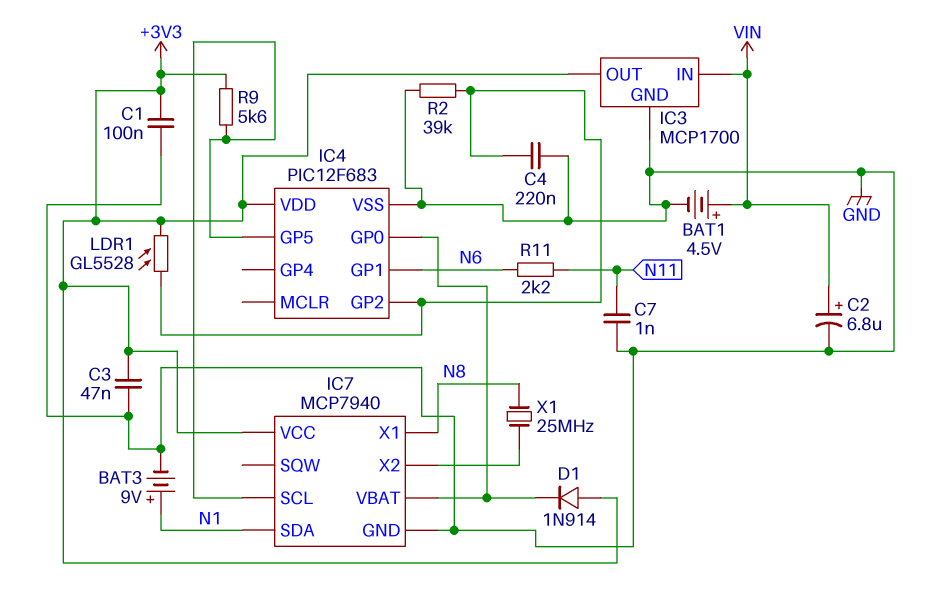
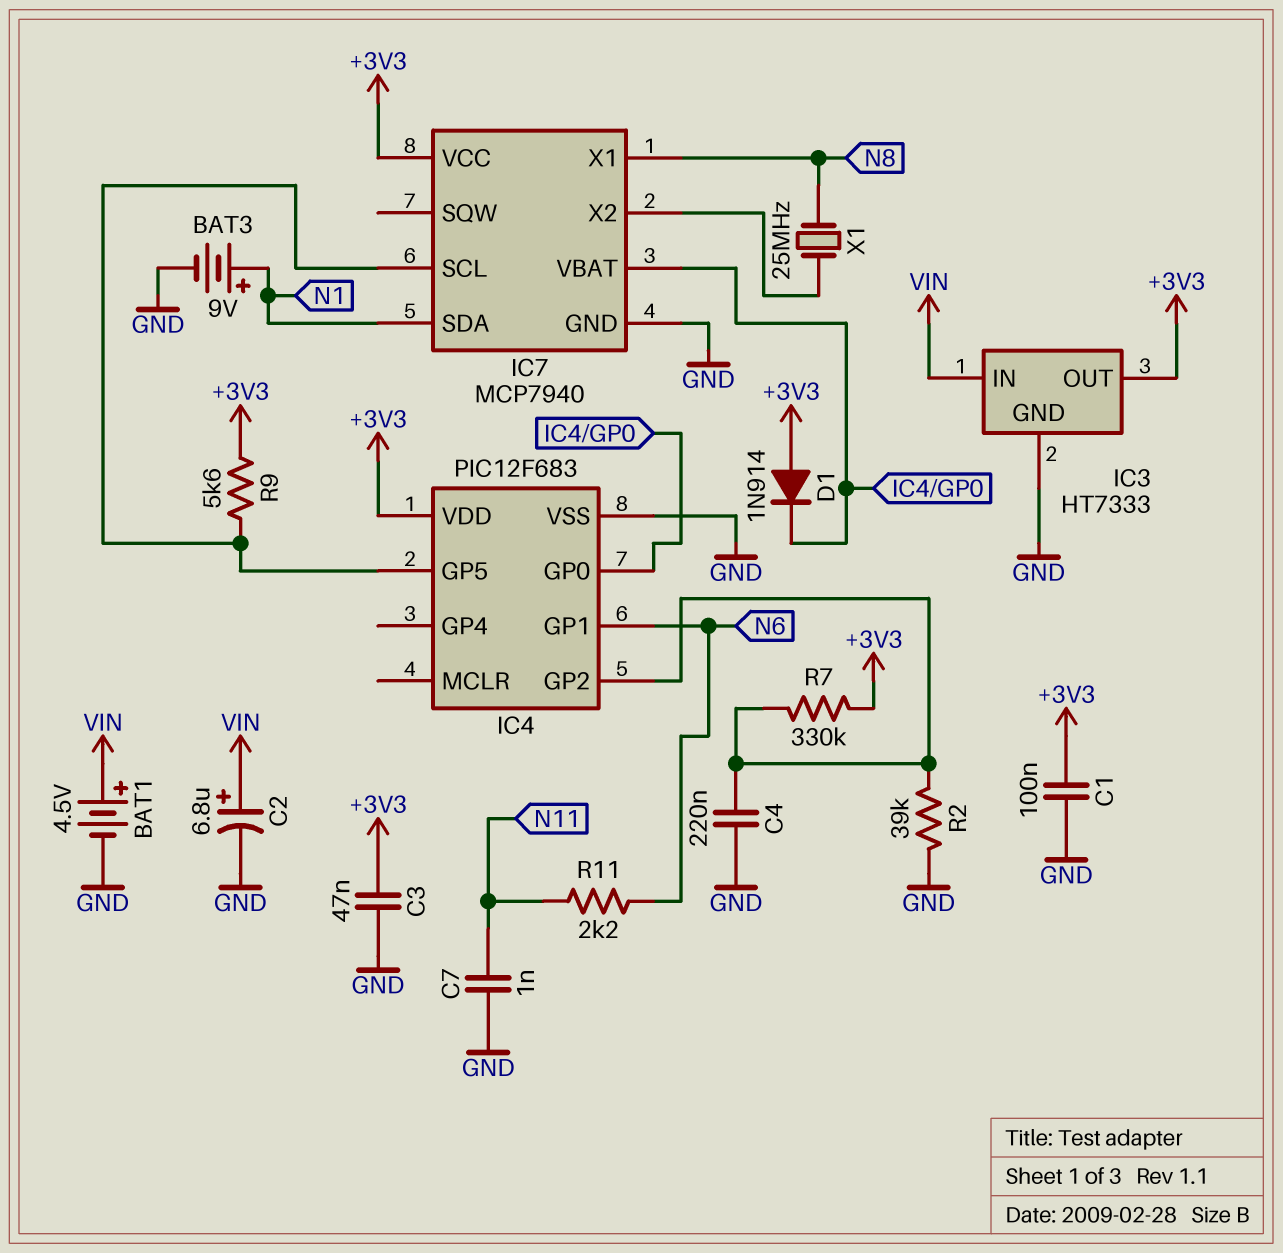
IC3: MCP1700 -> HT7333
LDR1: GL5528 (+3V3, IC4/GP2) -> none
R7: none -> 330k (+3V3, IC4/GP2)

